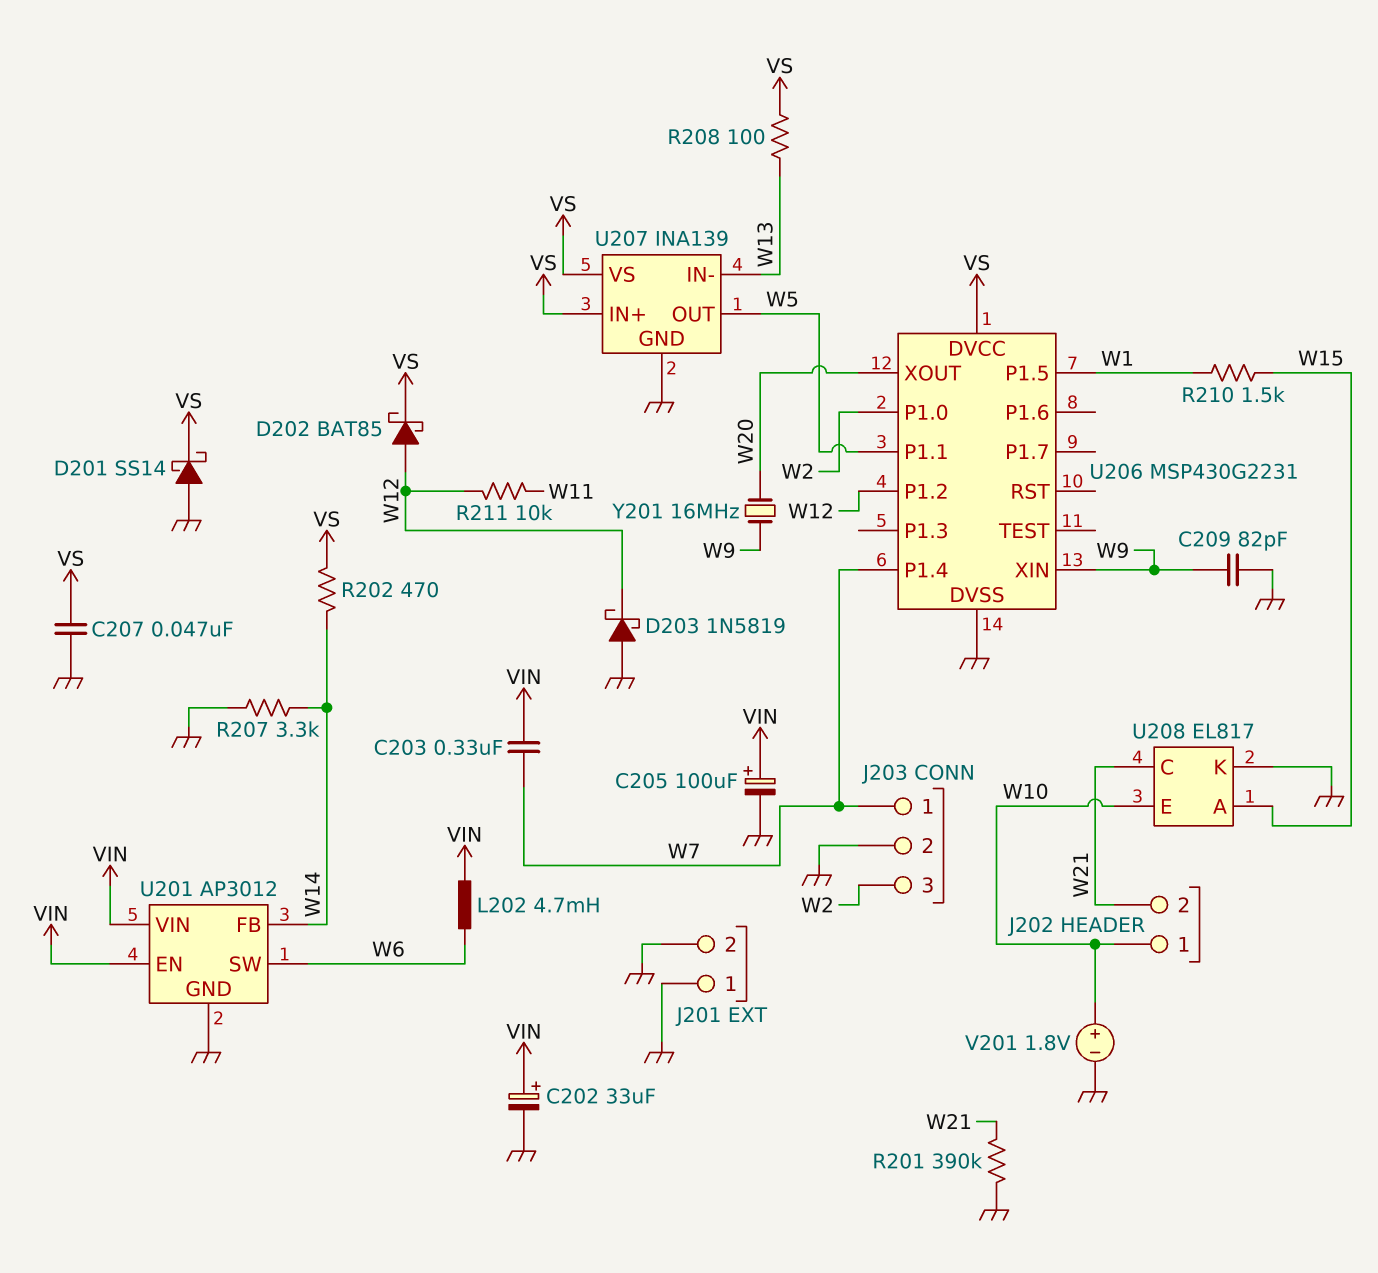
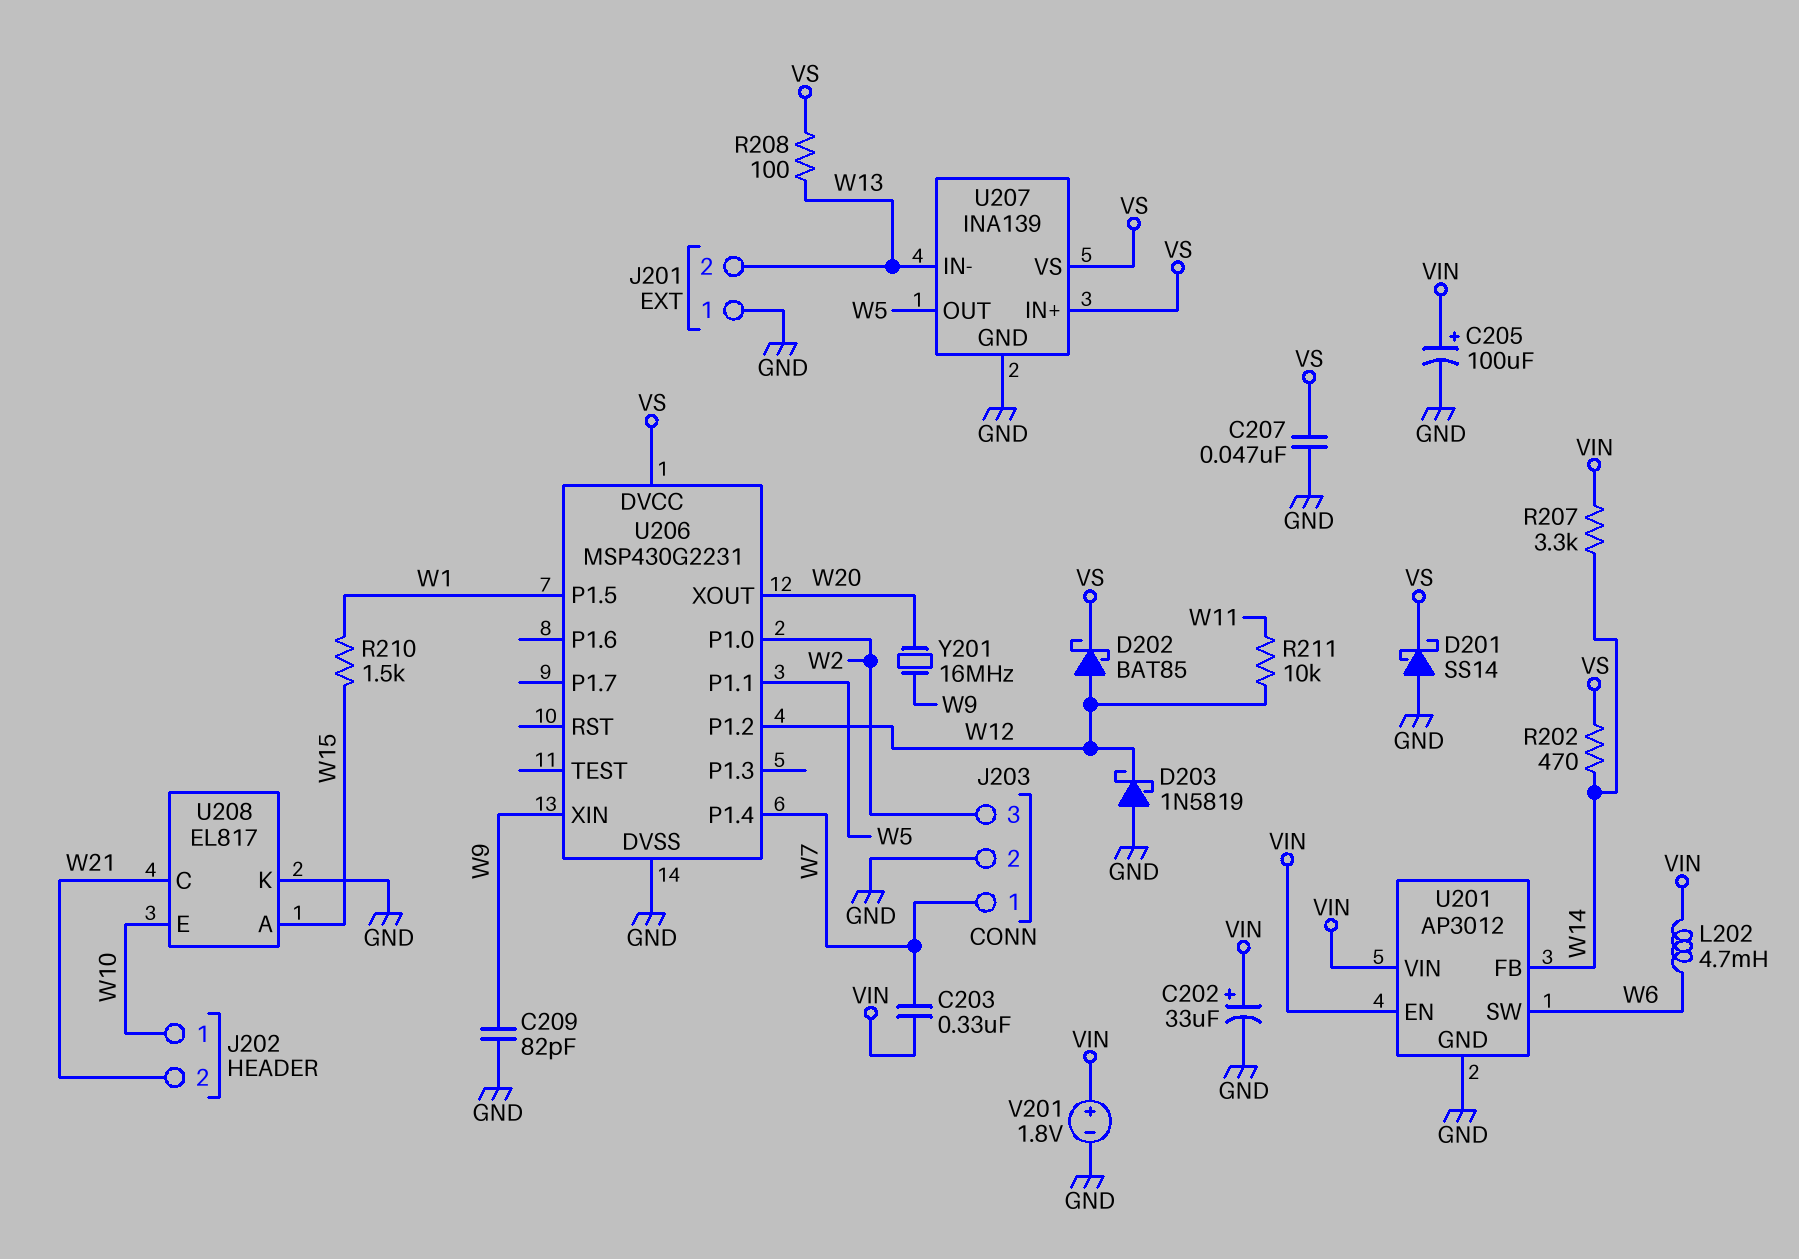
J201 pin 2: GND -> W13
R201: 390k (GND, W21) -> none
R207: 3.3k (GND, W14) -> 3.3k (VIN, W14)
V201: 1.8V (plus W10, minus GND) -> 1.8V (plus VIN, minus GND)

